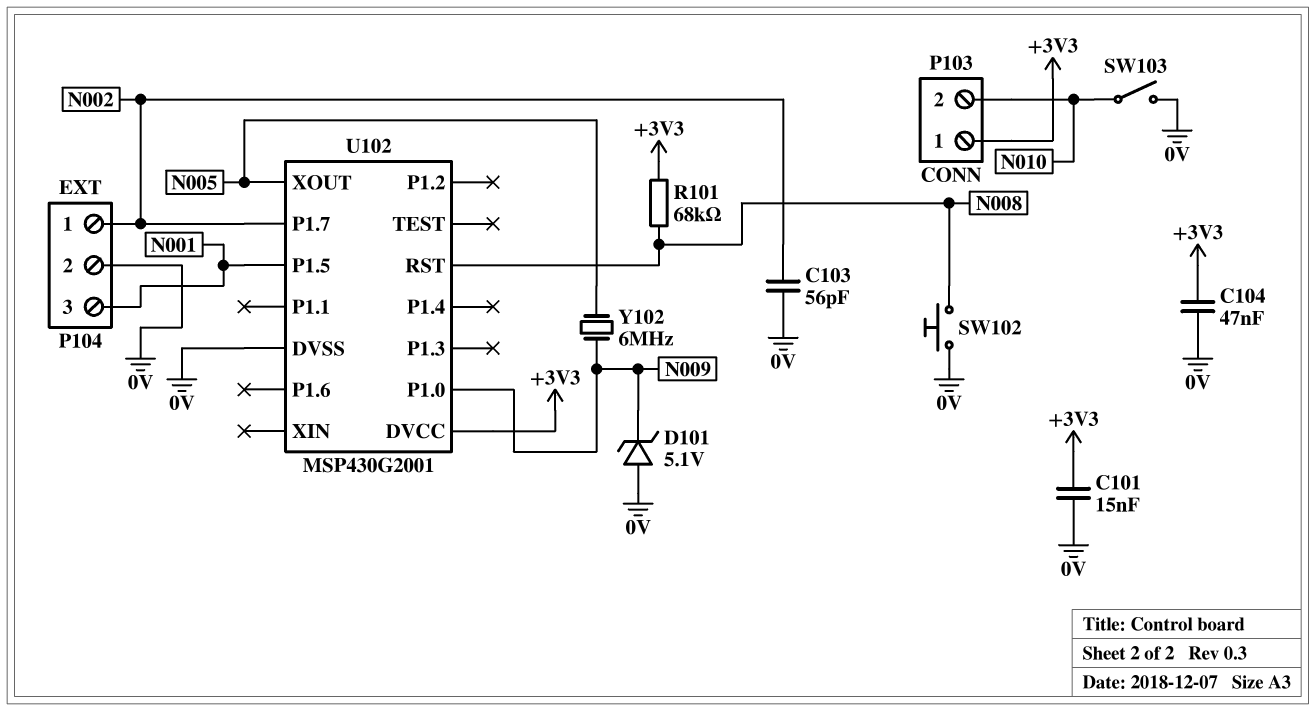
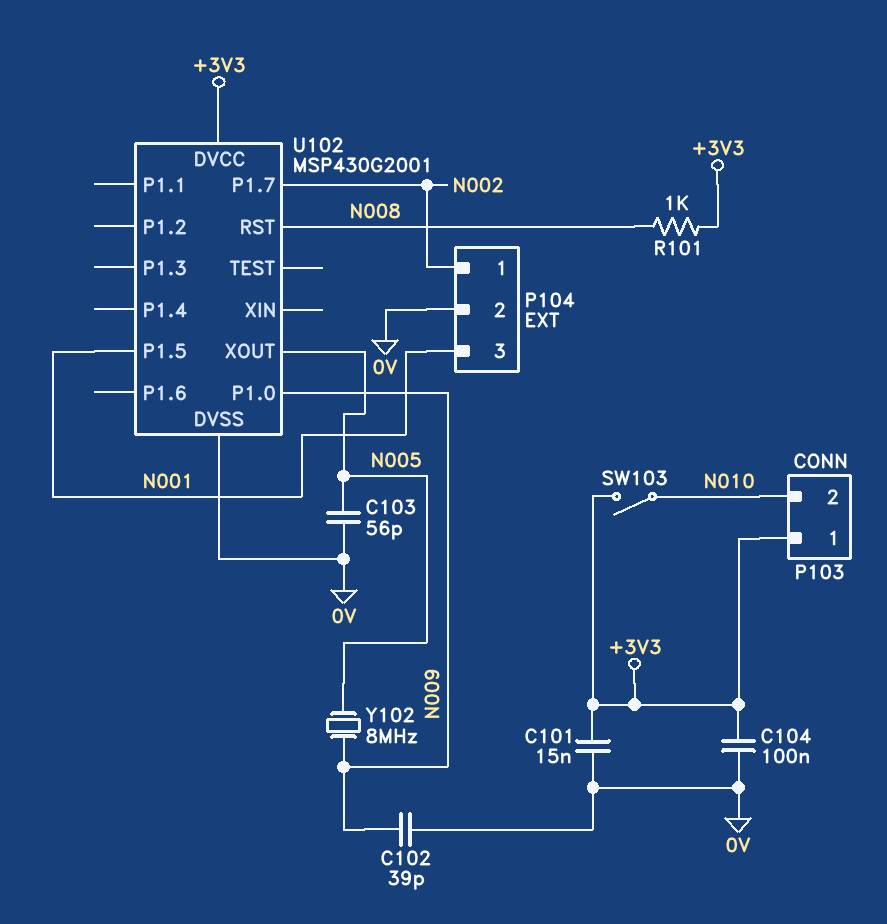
C102: none -> 39pF (0V, N009)
C103: 56pF (0V, N002) -> 56pF (0V, N005)
C104: 47nF (+3V3, 0V) -> 100nF (+3V3, 0V)
D101: zener 5.1V (A 0V, K N009) -> none
R101: 68k (+3V3, N008) -> 1k (+3V3, N008)
SW102: button (0V, N008) -> none
SW103: switch (0V, N010) -> switch (+3V3, N010)
Y102: 6MHz (N005, N009) -> 8MHz (N005, N009)

